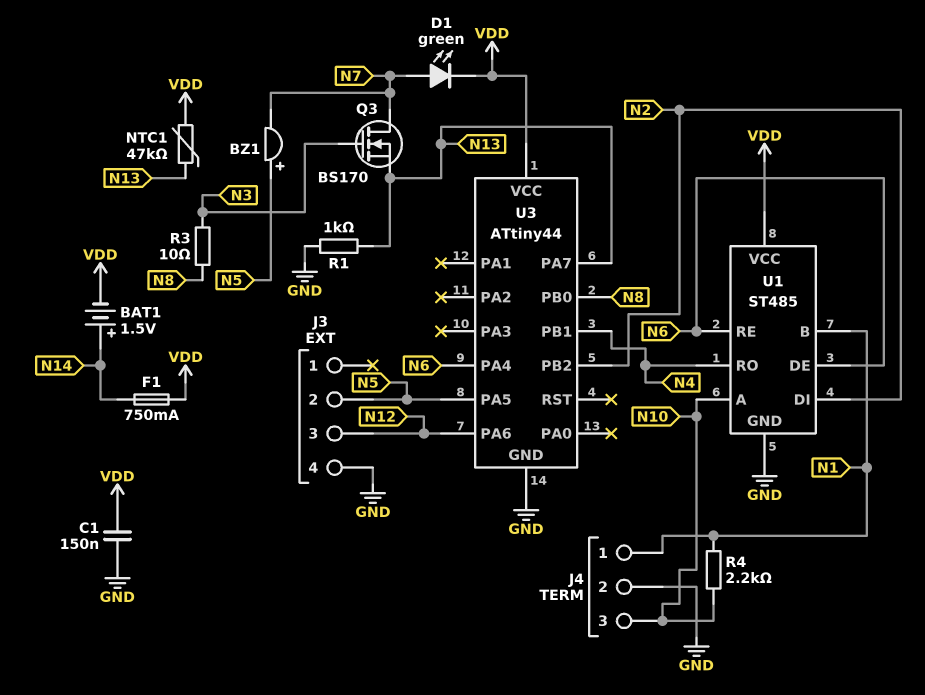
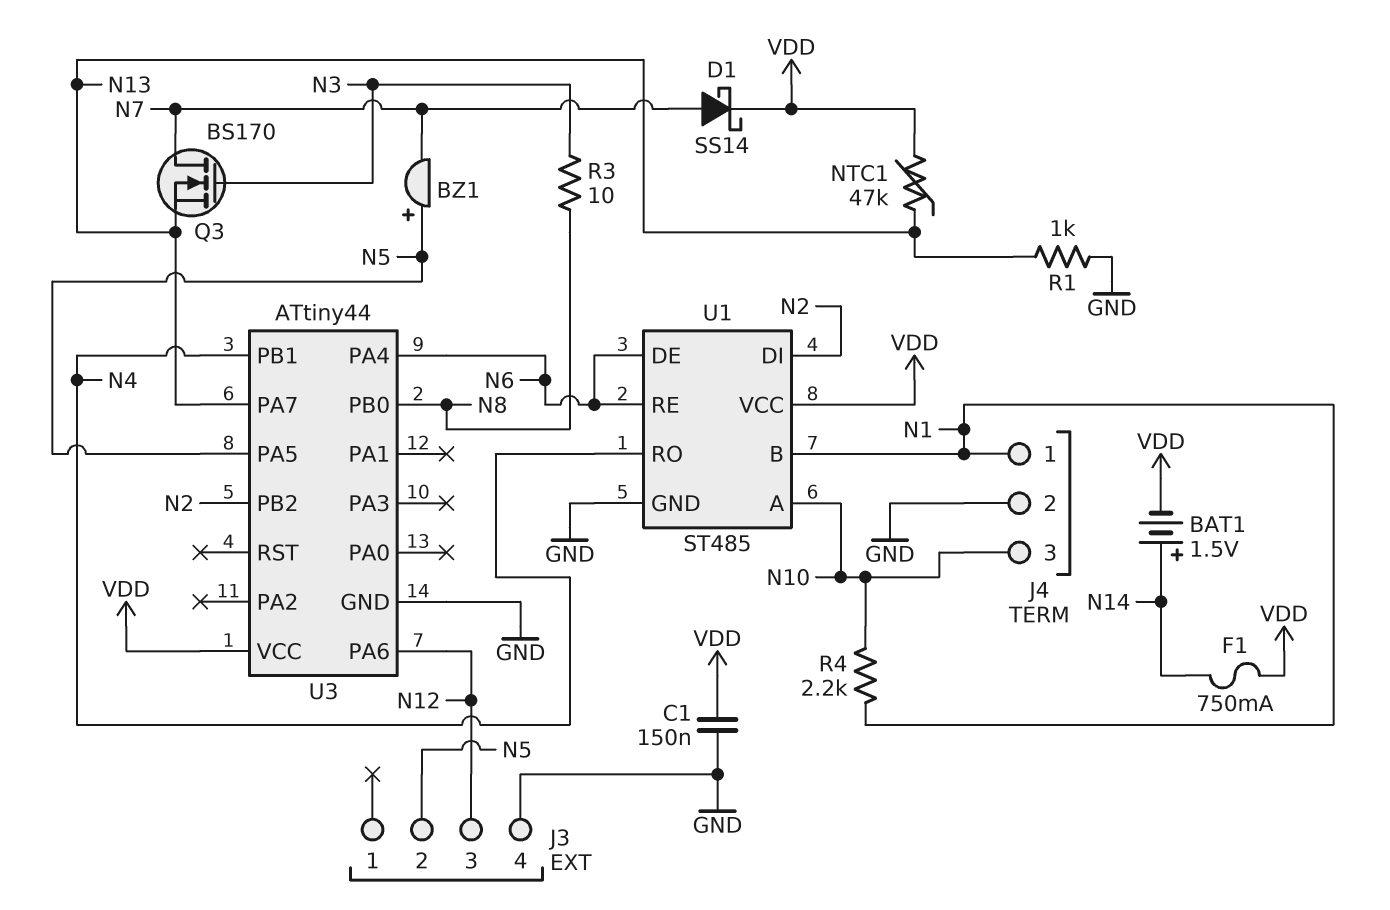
D1: LED green (A N7, K VDD) -> schottky SS14 (A N7, K VDD)

